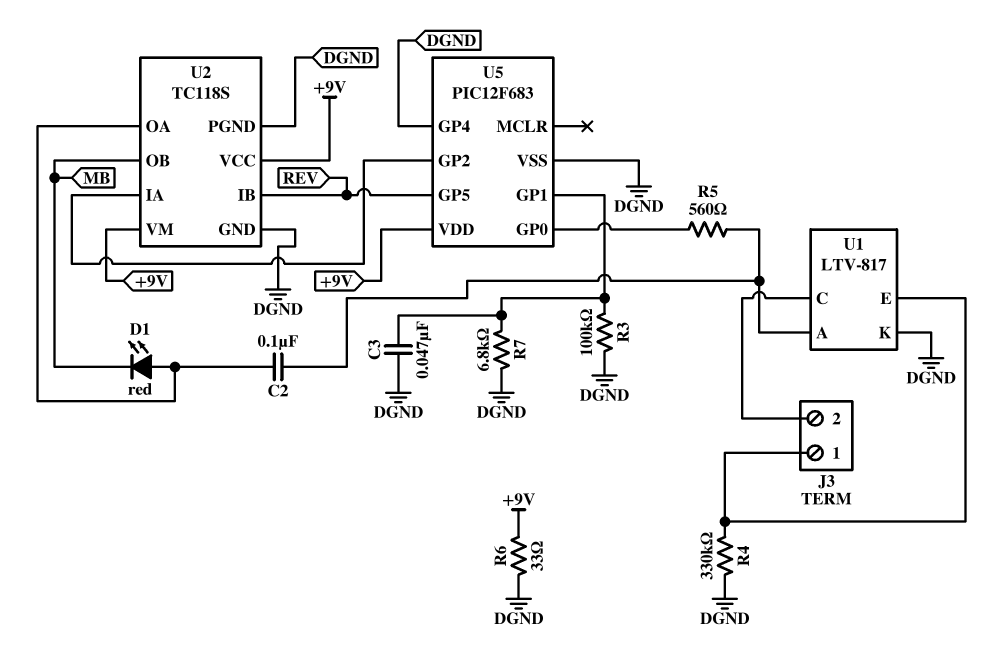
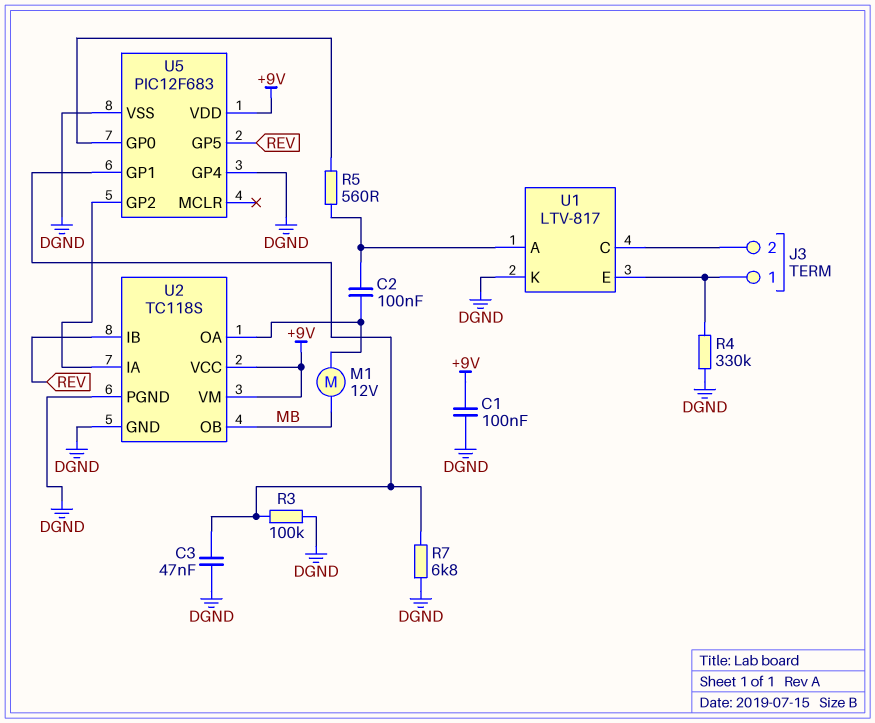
C1: none -> 100nF (+9V, DGND)
D1: LED red (A U2/OA, K MB) -> none
M1: none -> motor 12V (MB, U2/OA)
R6: 33 (+9V, DGND) -> none

